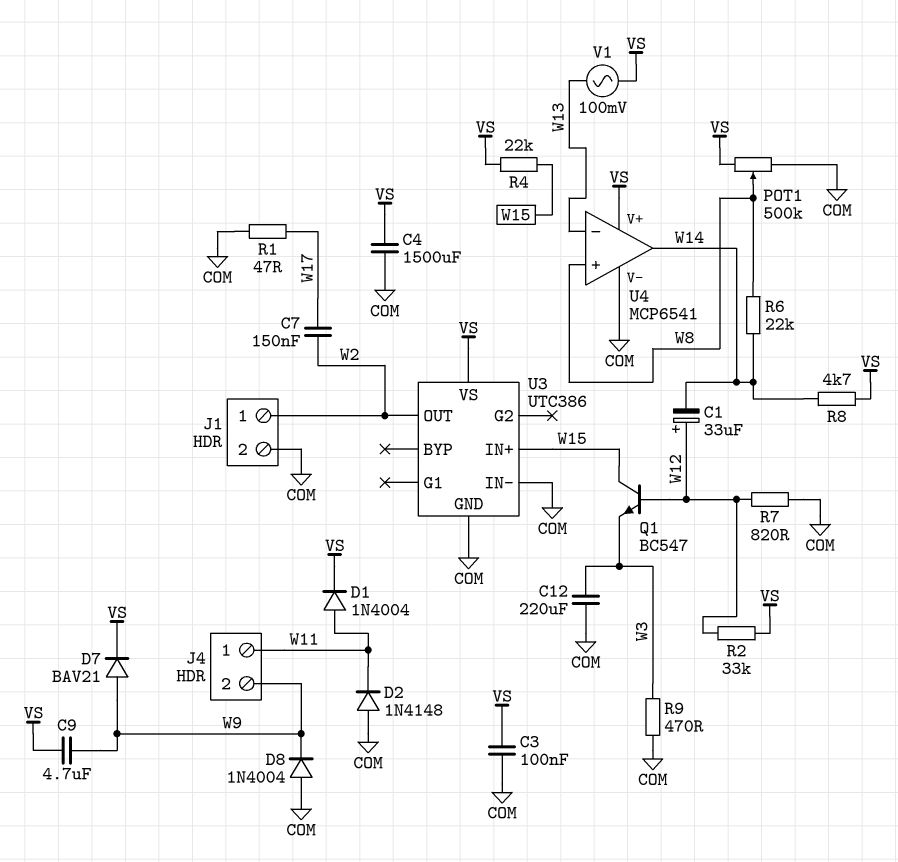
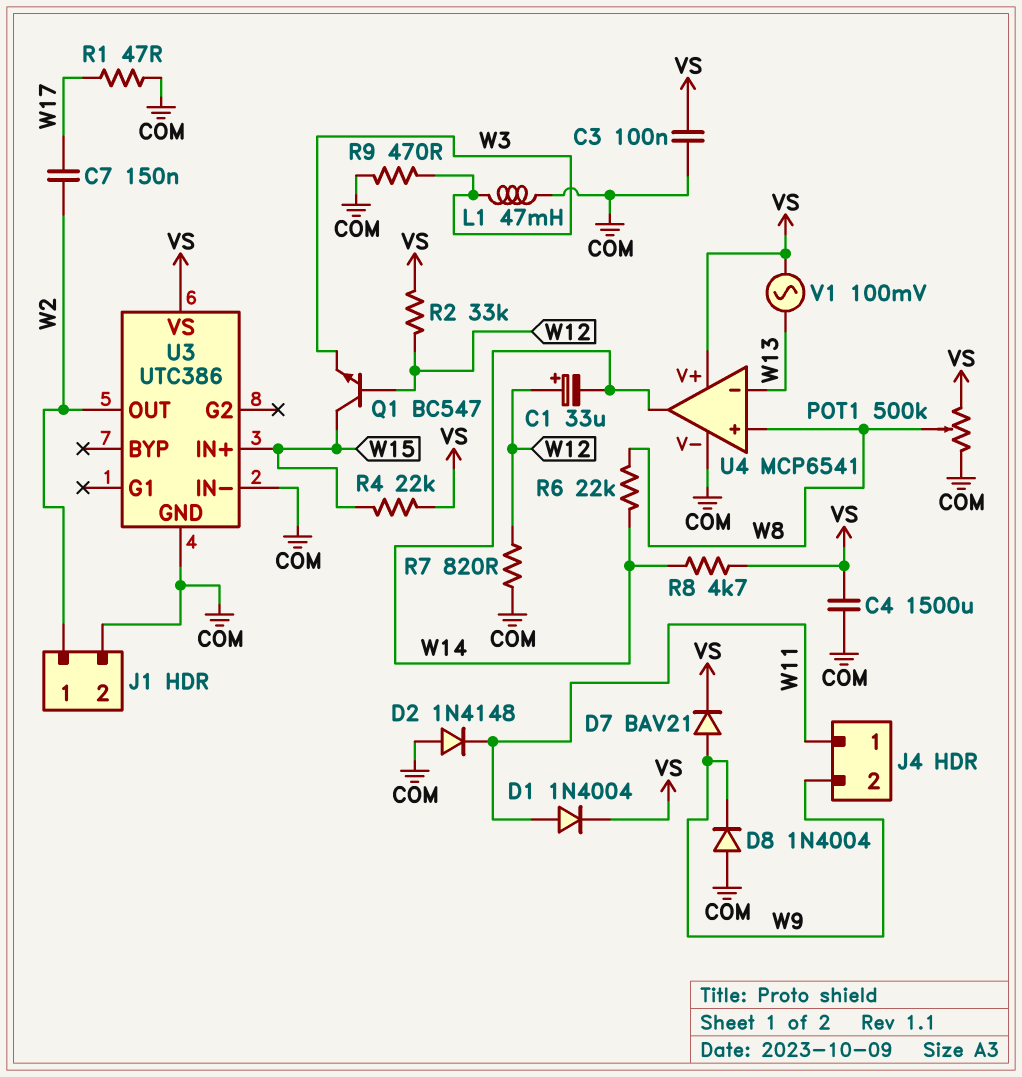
C9: 4.7uF (VS, W9) -> none
C12: 220uF (COM, W3) -> none
L1: none -> 47mH (COM, W3)

